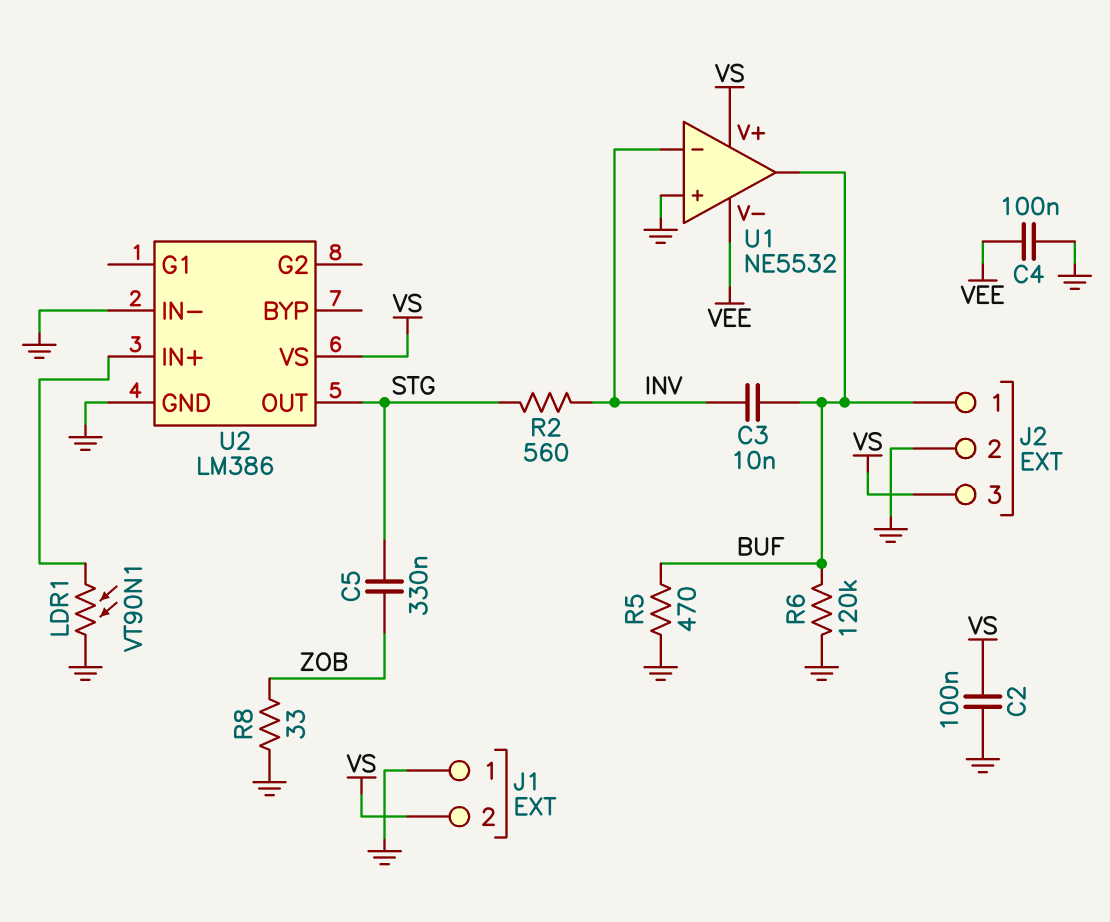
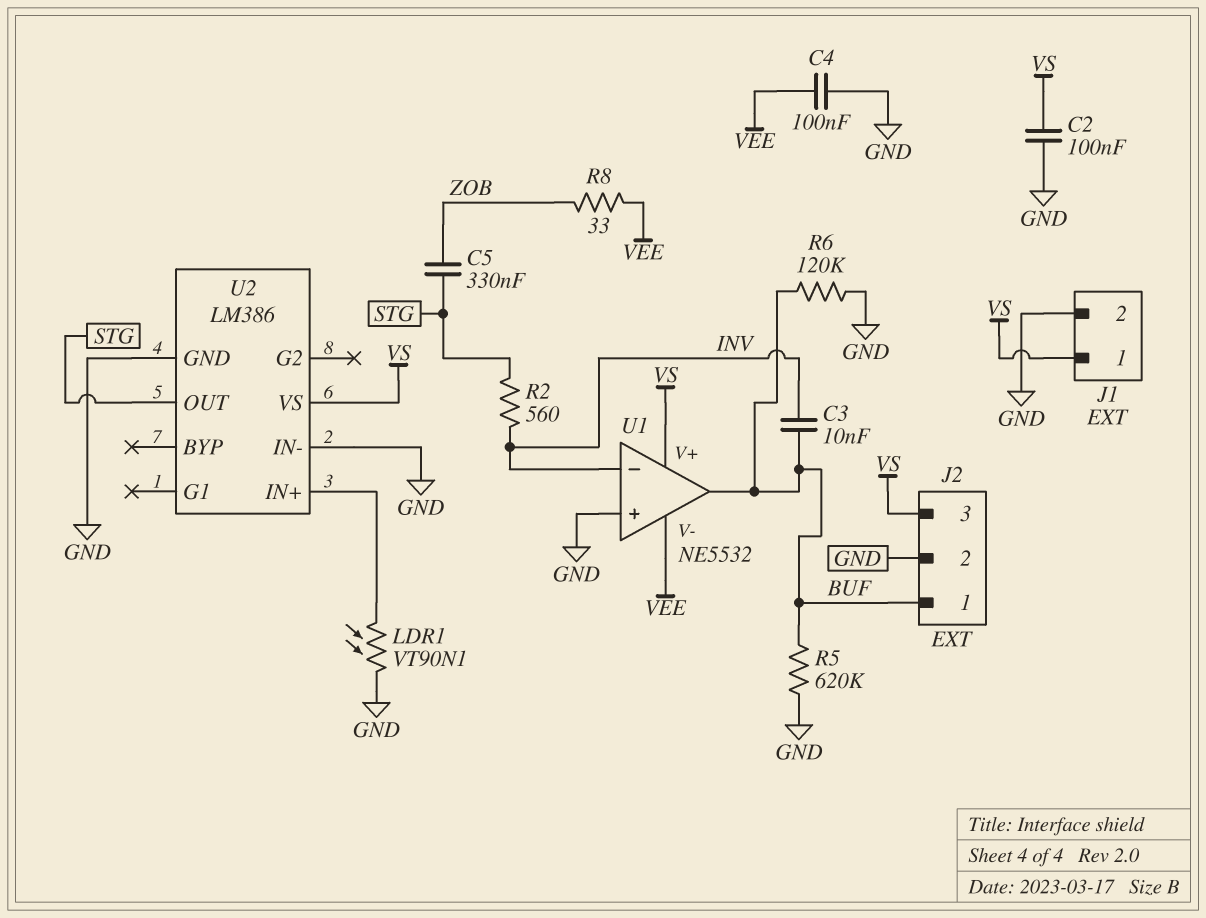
J1 pin 1: GND -> VS
J1 pin 2: VS -> GND
R5: 470 (BUF, GND) -> 620k (BUF, GND)
R8: 33 (GND, ZOB) -> 33 (VEE, ZOB)

